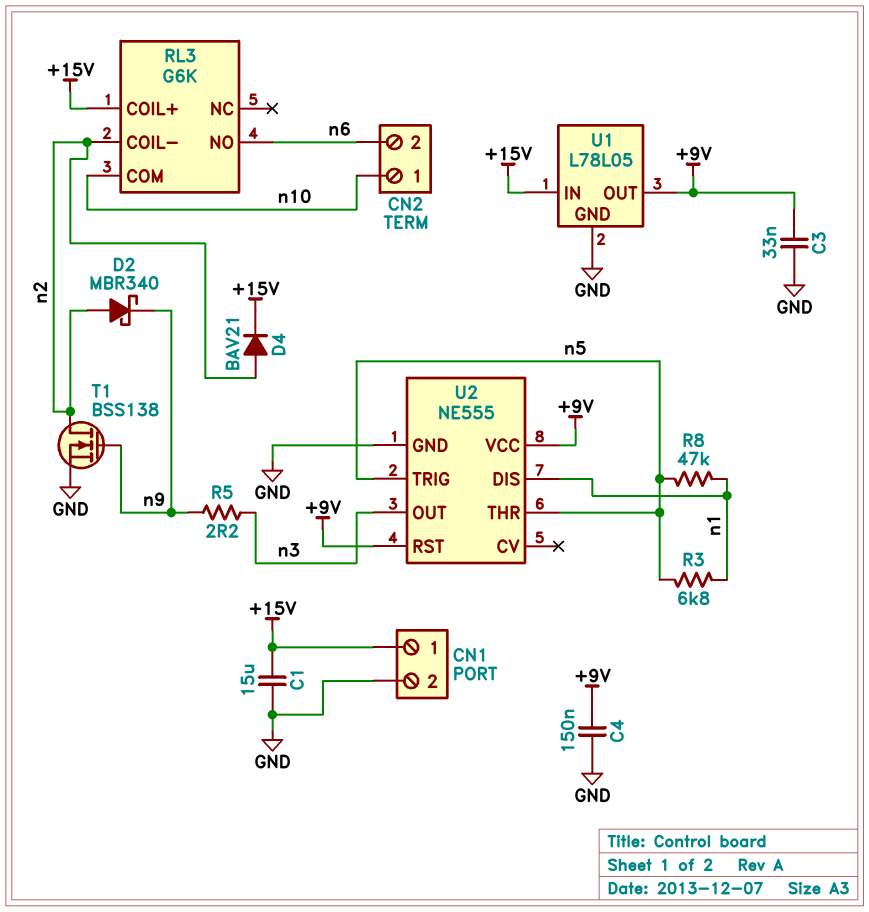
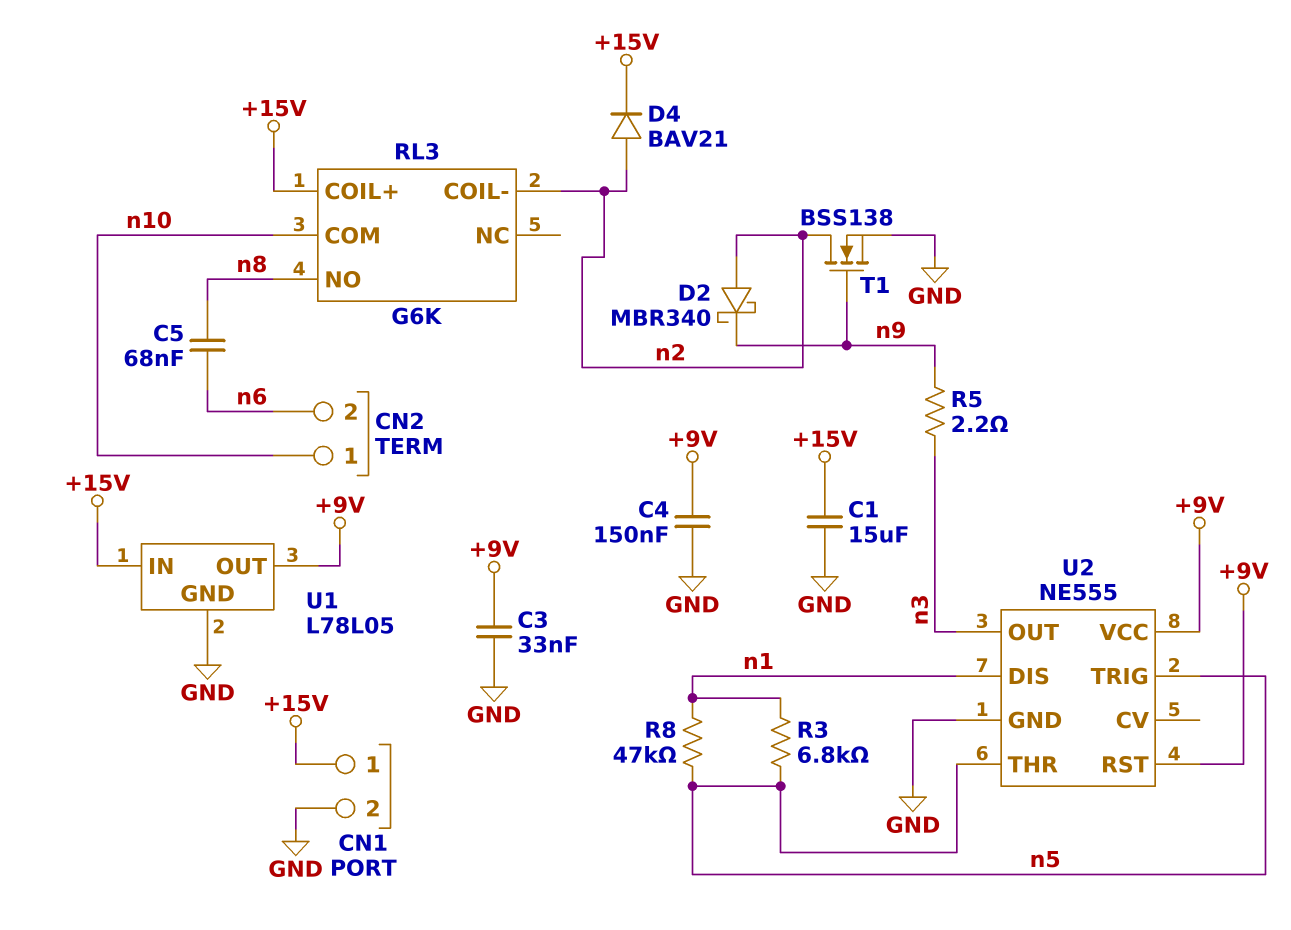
C5: none -> 68nF (n6, n8)
RL3 pin NO: n6 -> n8

